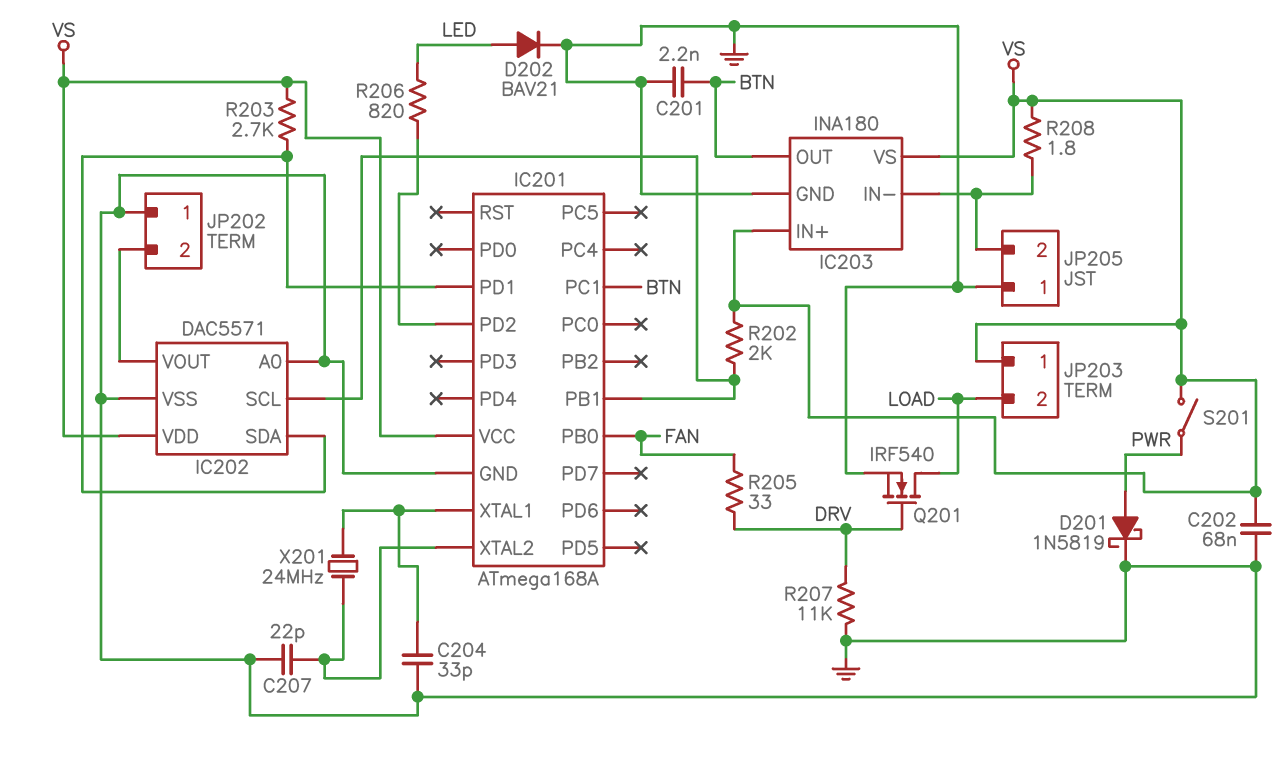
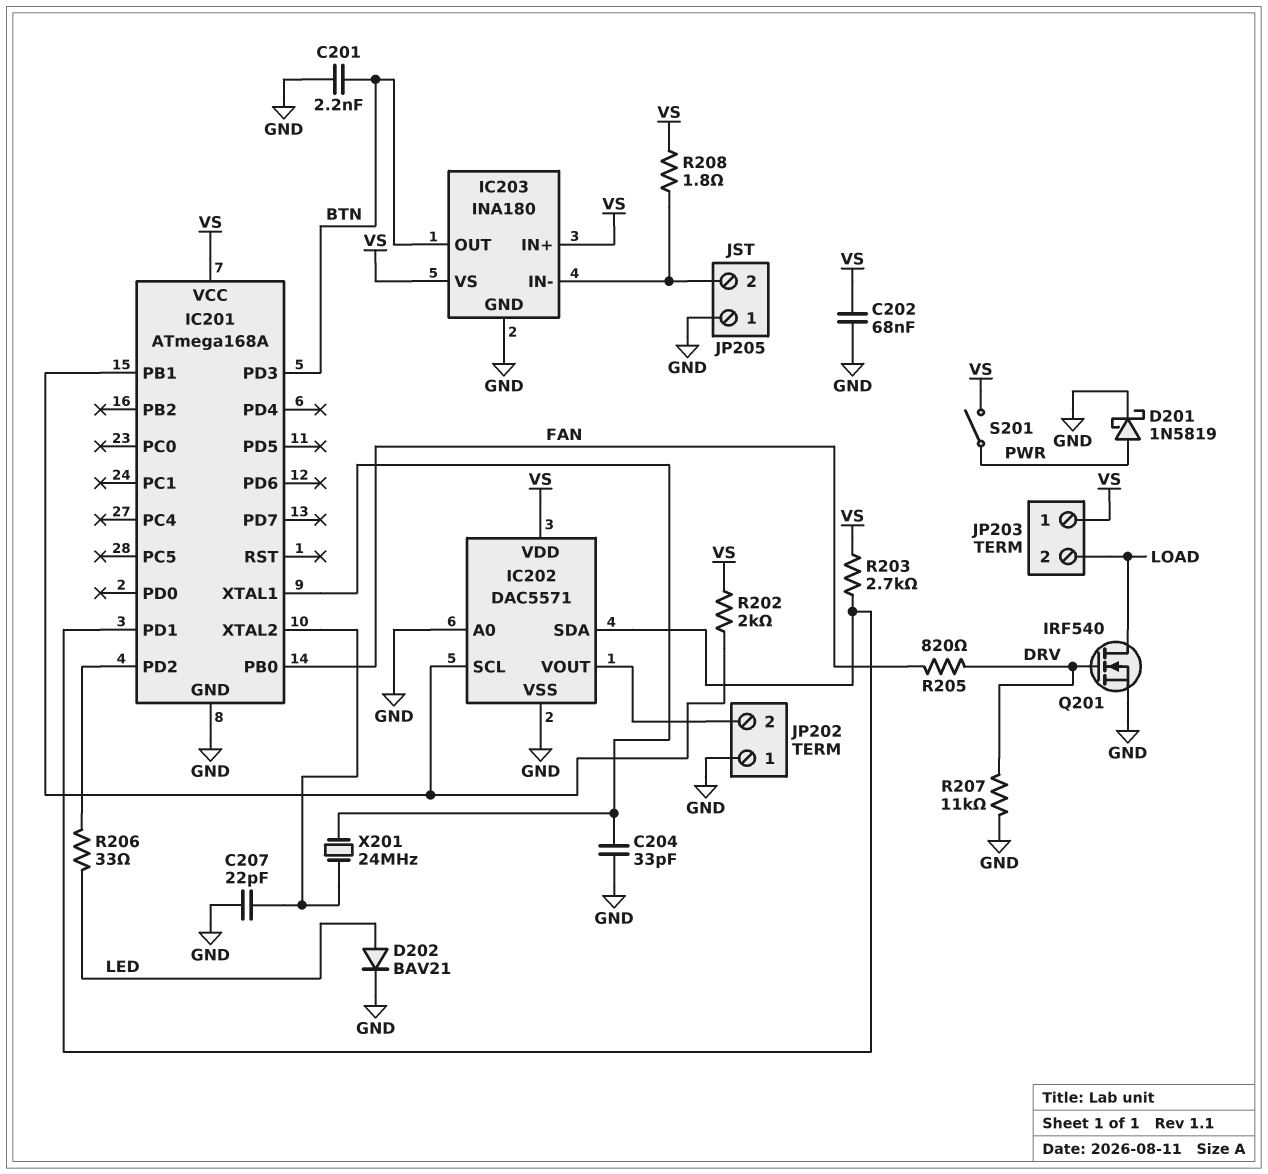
IC201 pin PC1: BTN -> none
IC201 pin PD3: none -> BTN
R205: 33 (DRV, FAN) -> 820 (DRV, FAN)
R206: 820 (IC201/PD2, LED) -> 33 (IC201/PD2, LED)

